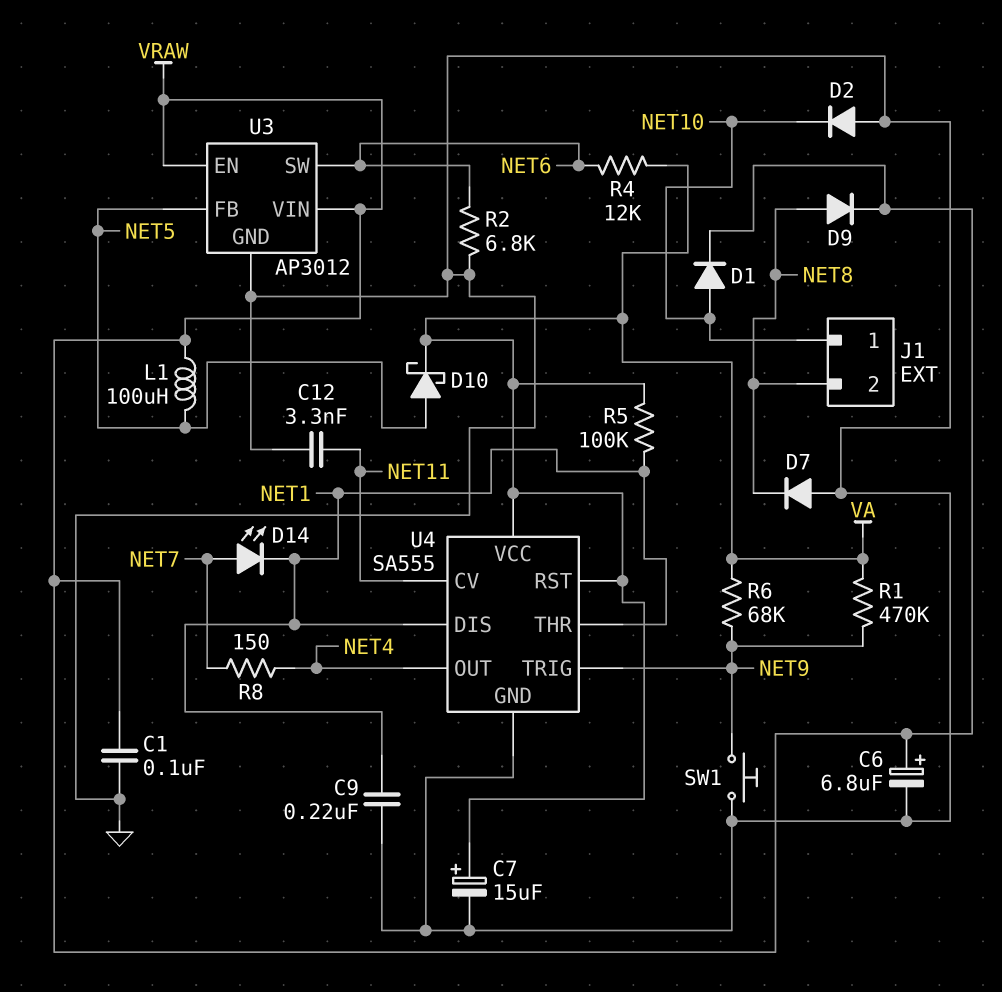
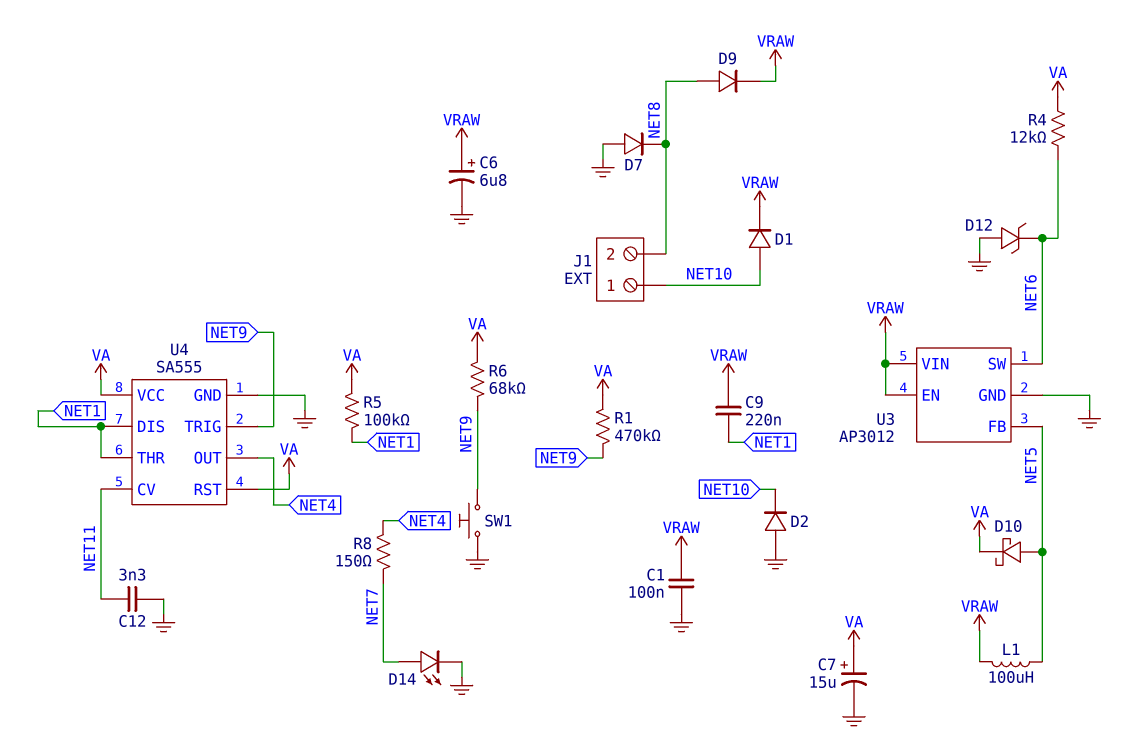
C9: 220nF (GND, NET1) -> 220nF (NET1, VRAW)
D12: none -> zener (A GND, K NET6)
D14: LED (A NET7, K NET1) -> LED (A NET7, K GND)
R2: 6.8k (GND, NET6) -> none

